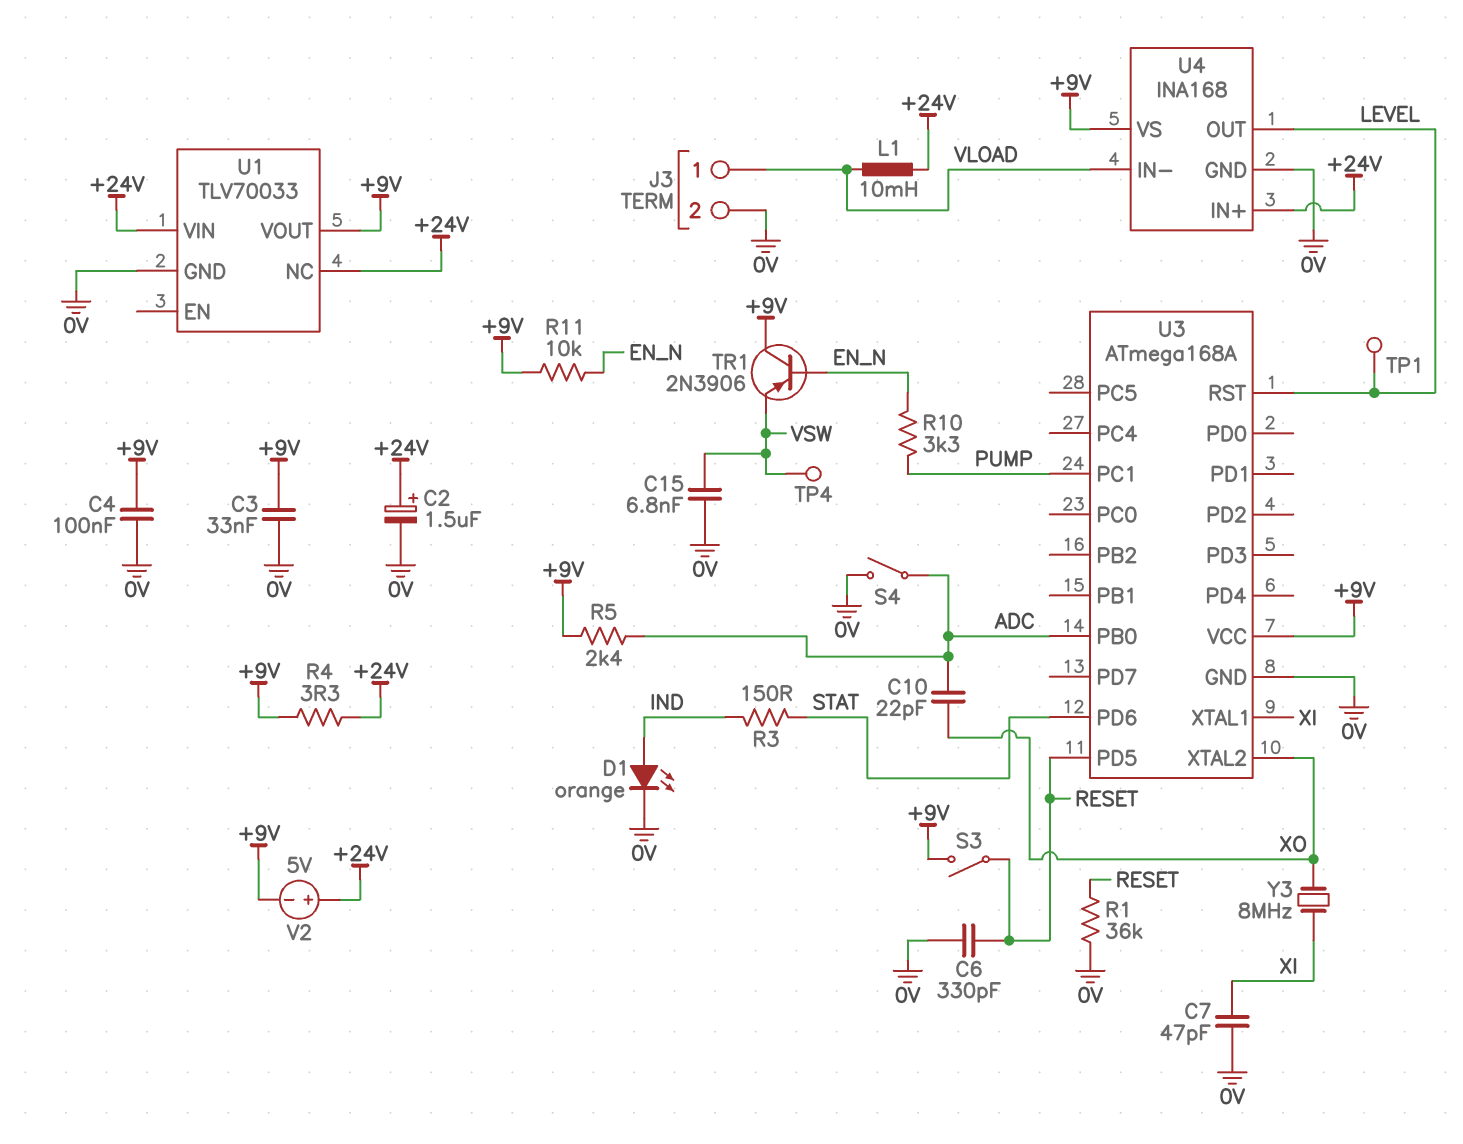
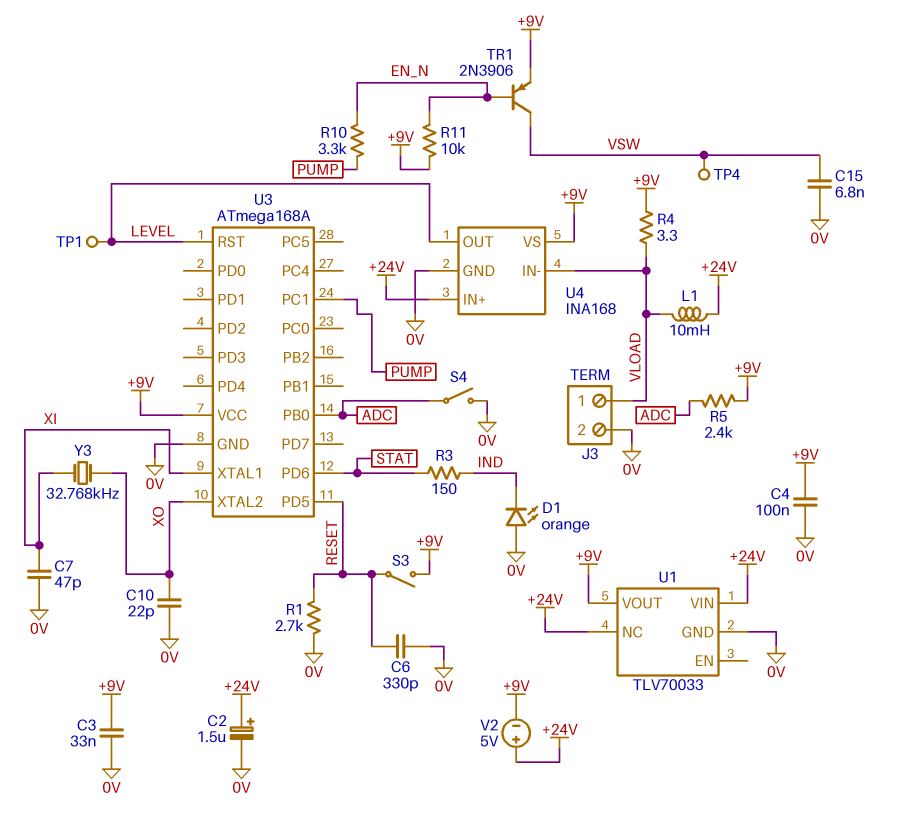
C10: 22pF (ADC, XO) -> 22pF (0V, XO)
D1: LED orange (A IND, K 0V) -> LED orange (A 0V, K IND)
R1: 36k (0V, RESET) -> 2.7k (0V, RESET)
R4: 3.3 (+9V, +24V) -> 3.3 (+9V, VLOAD)
TR1: PNP 2N3906 (B EN_N, C +9V, E VSW) -> PNP 2N3906 (B EN_N, C VSW, E +9V)
Y3: 8MHz (XI, XO) -> 32.768kHz (XI, XO)

